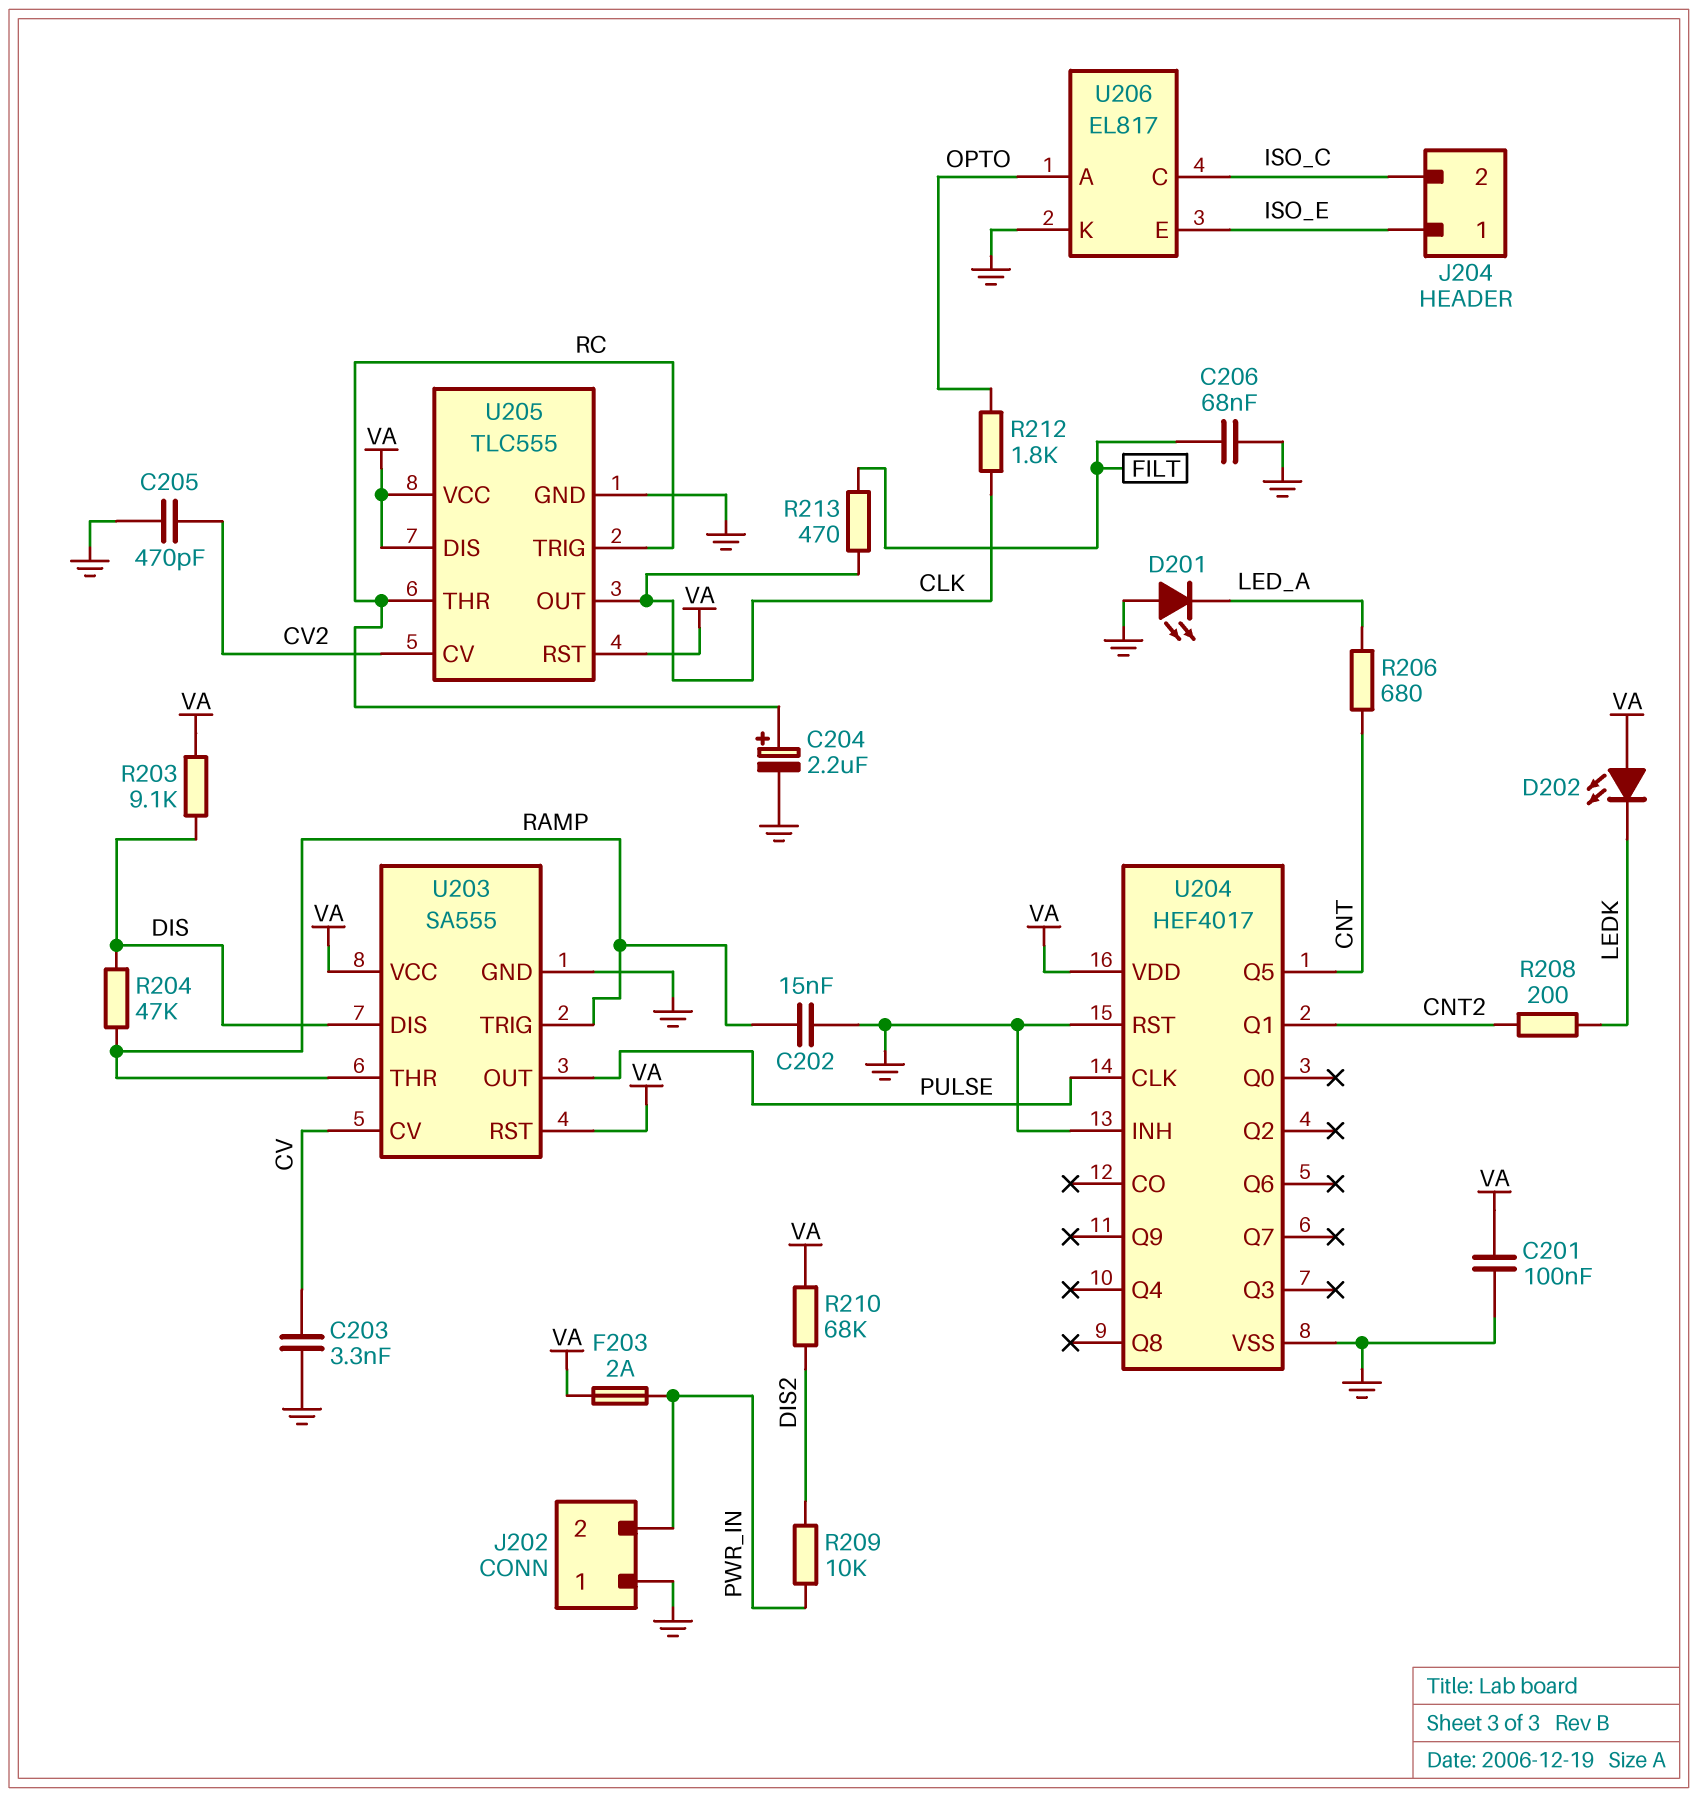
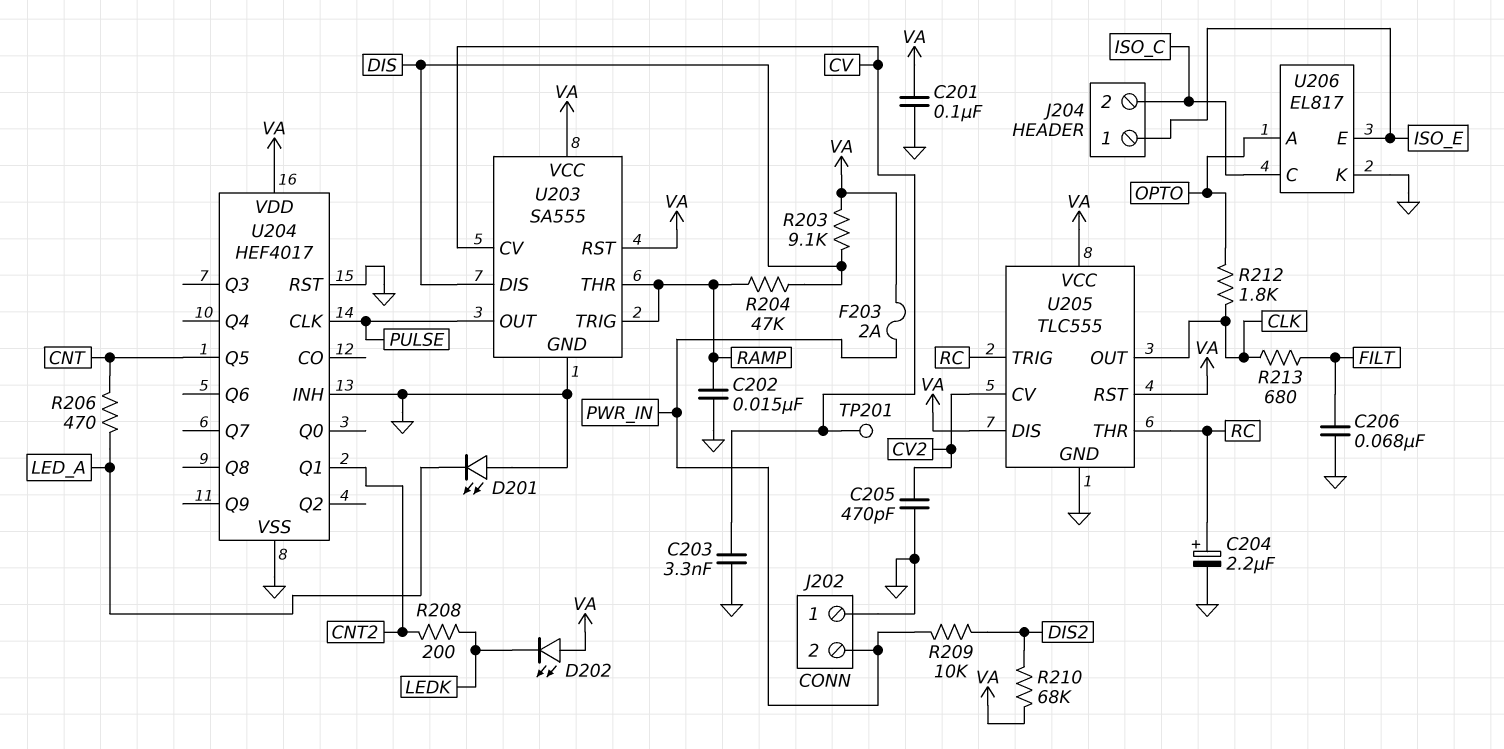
R206: 680 (CNT, LED_A) -> 470 (CNT, LED_A)
R213: 470 (CLK, FILT) -> 680 (CLK, FILT)
TP201: none -> test point (CV)

